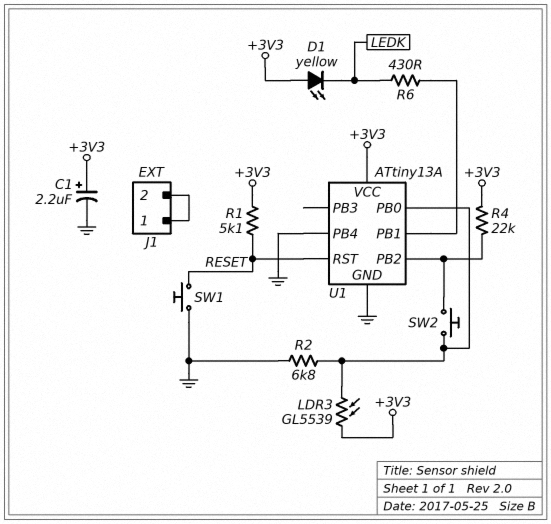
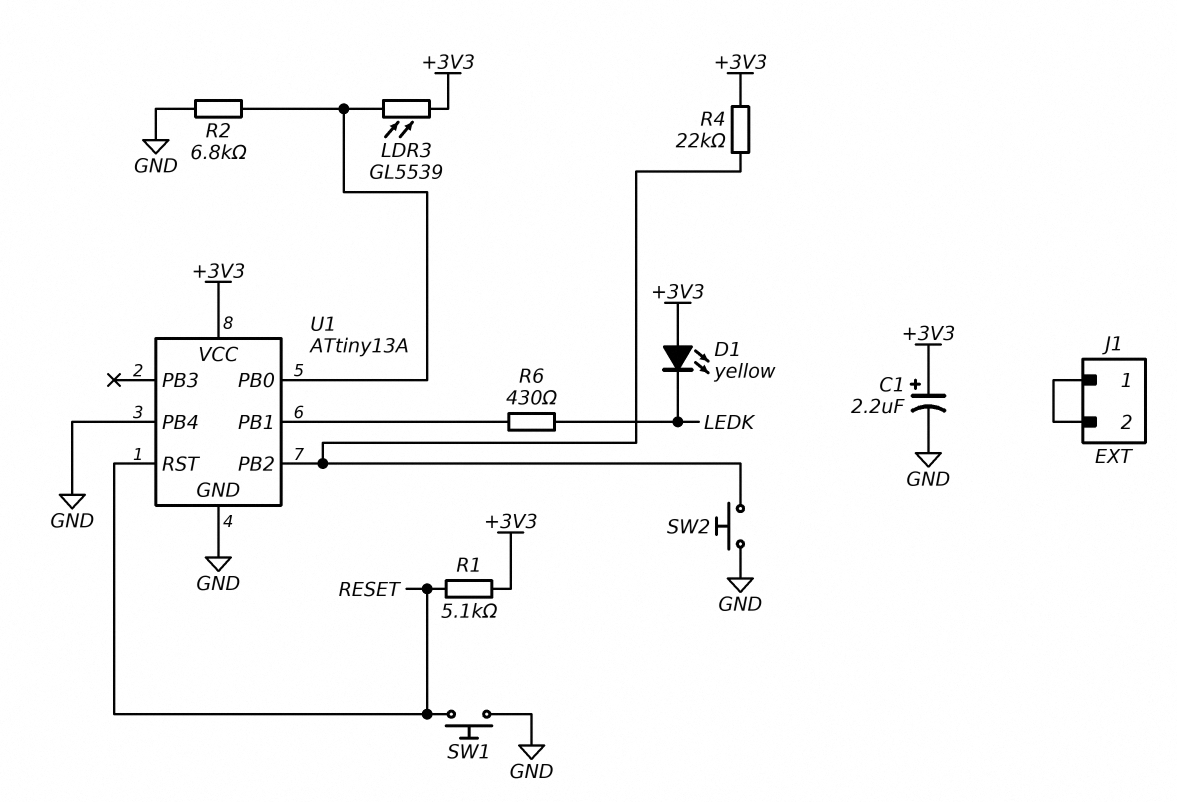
SW2: button (U1/PB0, U1/PB2) -> button (GND, U1/PB2)

